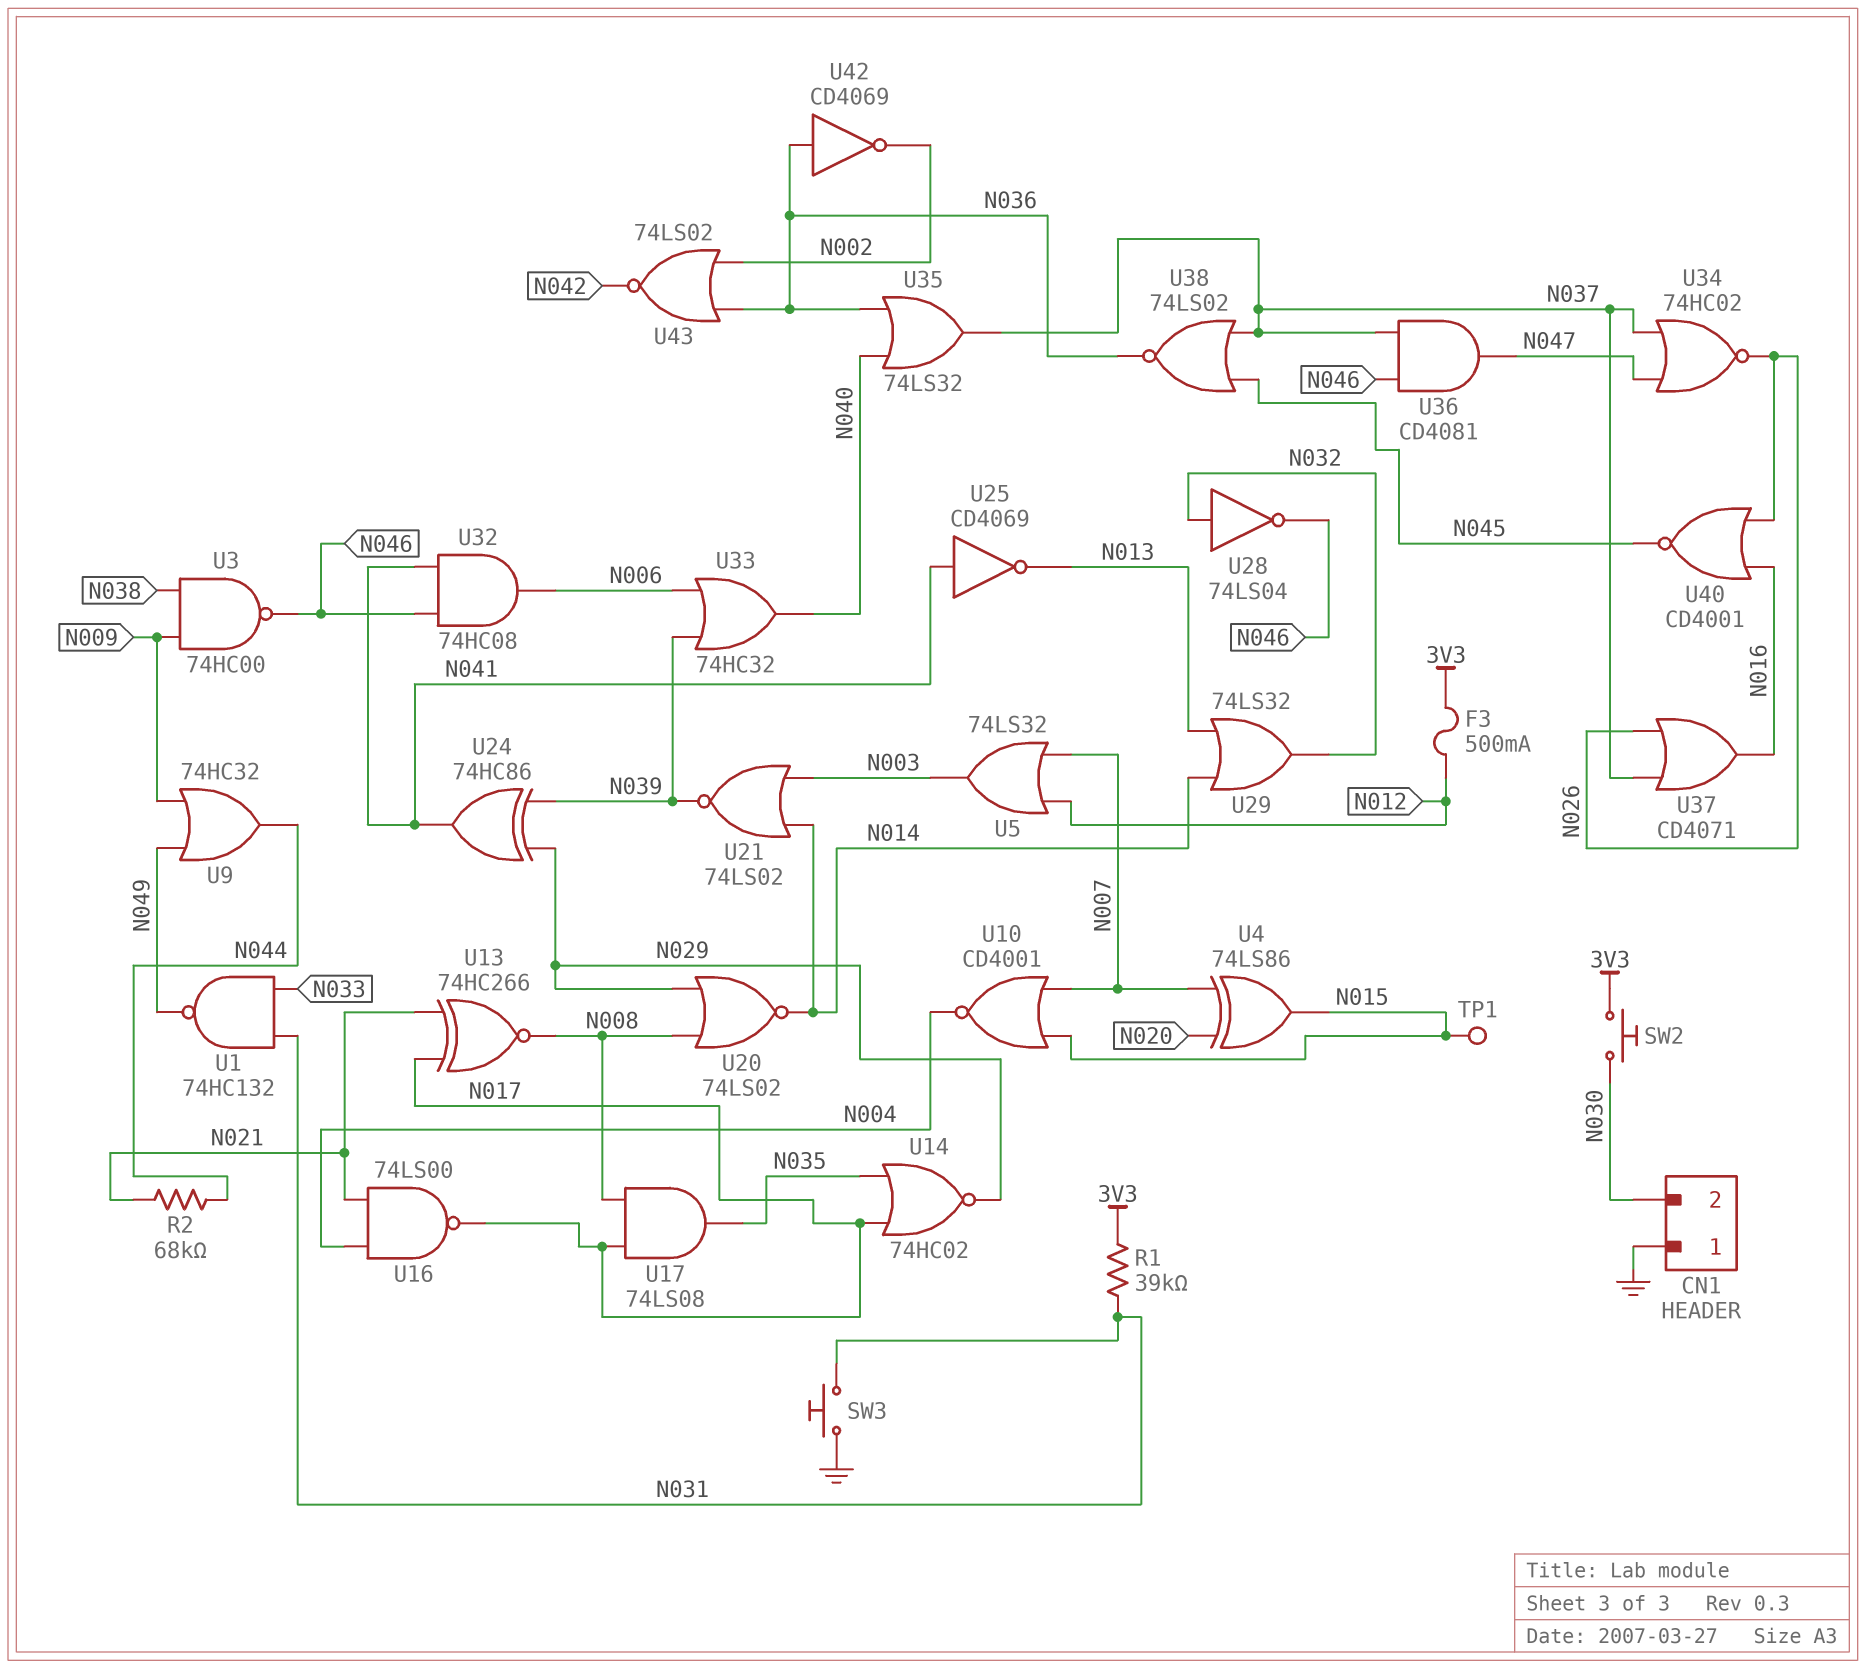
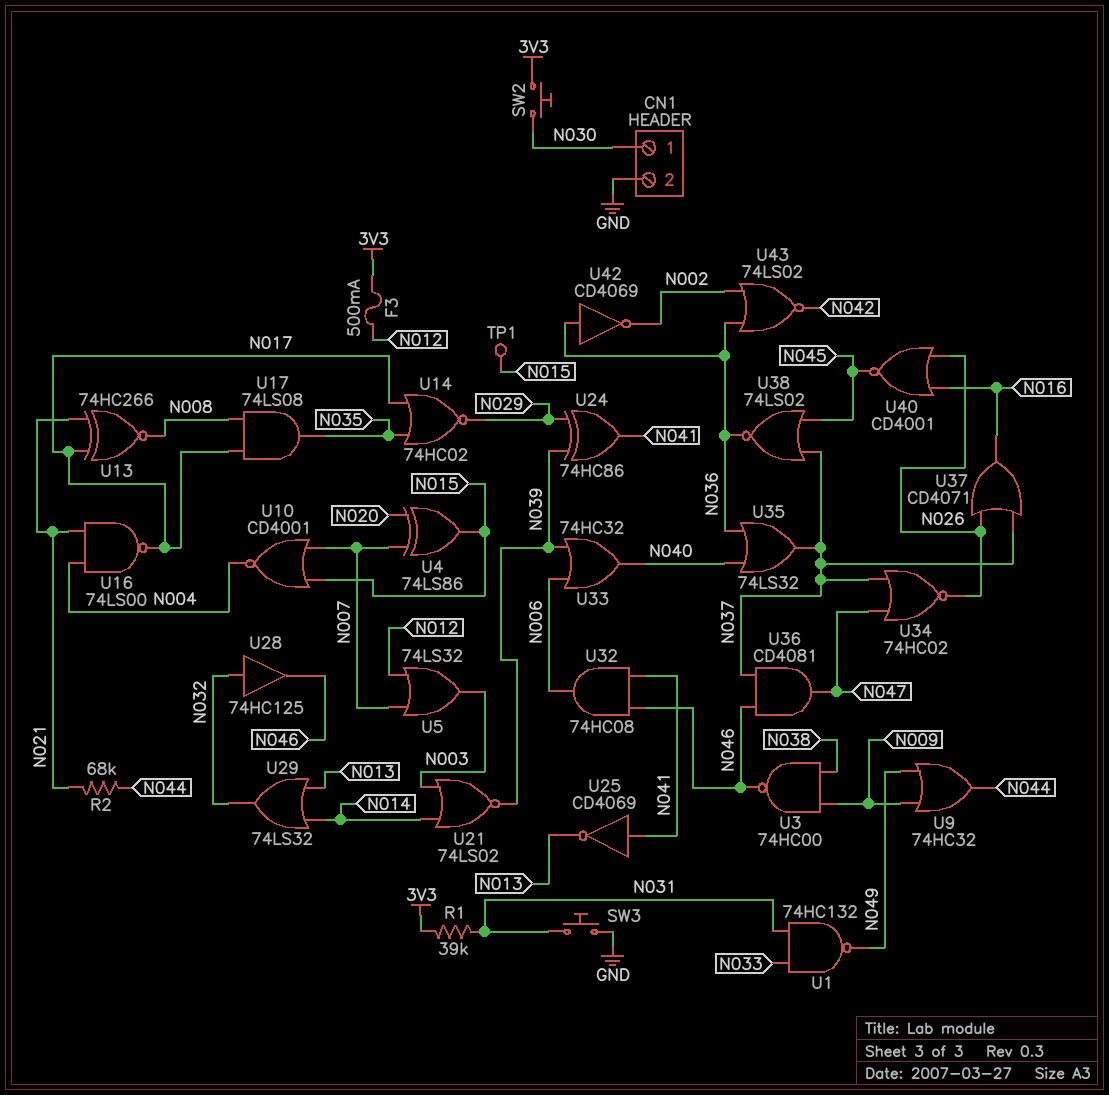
CN1 pin 1: GND -> N030
CN1 pin 2: N030 -> GND
U20: NOR 74LS02 (in N008, in N029, out N014) -> none
U28: NOT 74LS04 (in N032, out N046) -> buffer 74HC125 (in N032, out N046)

